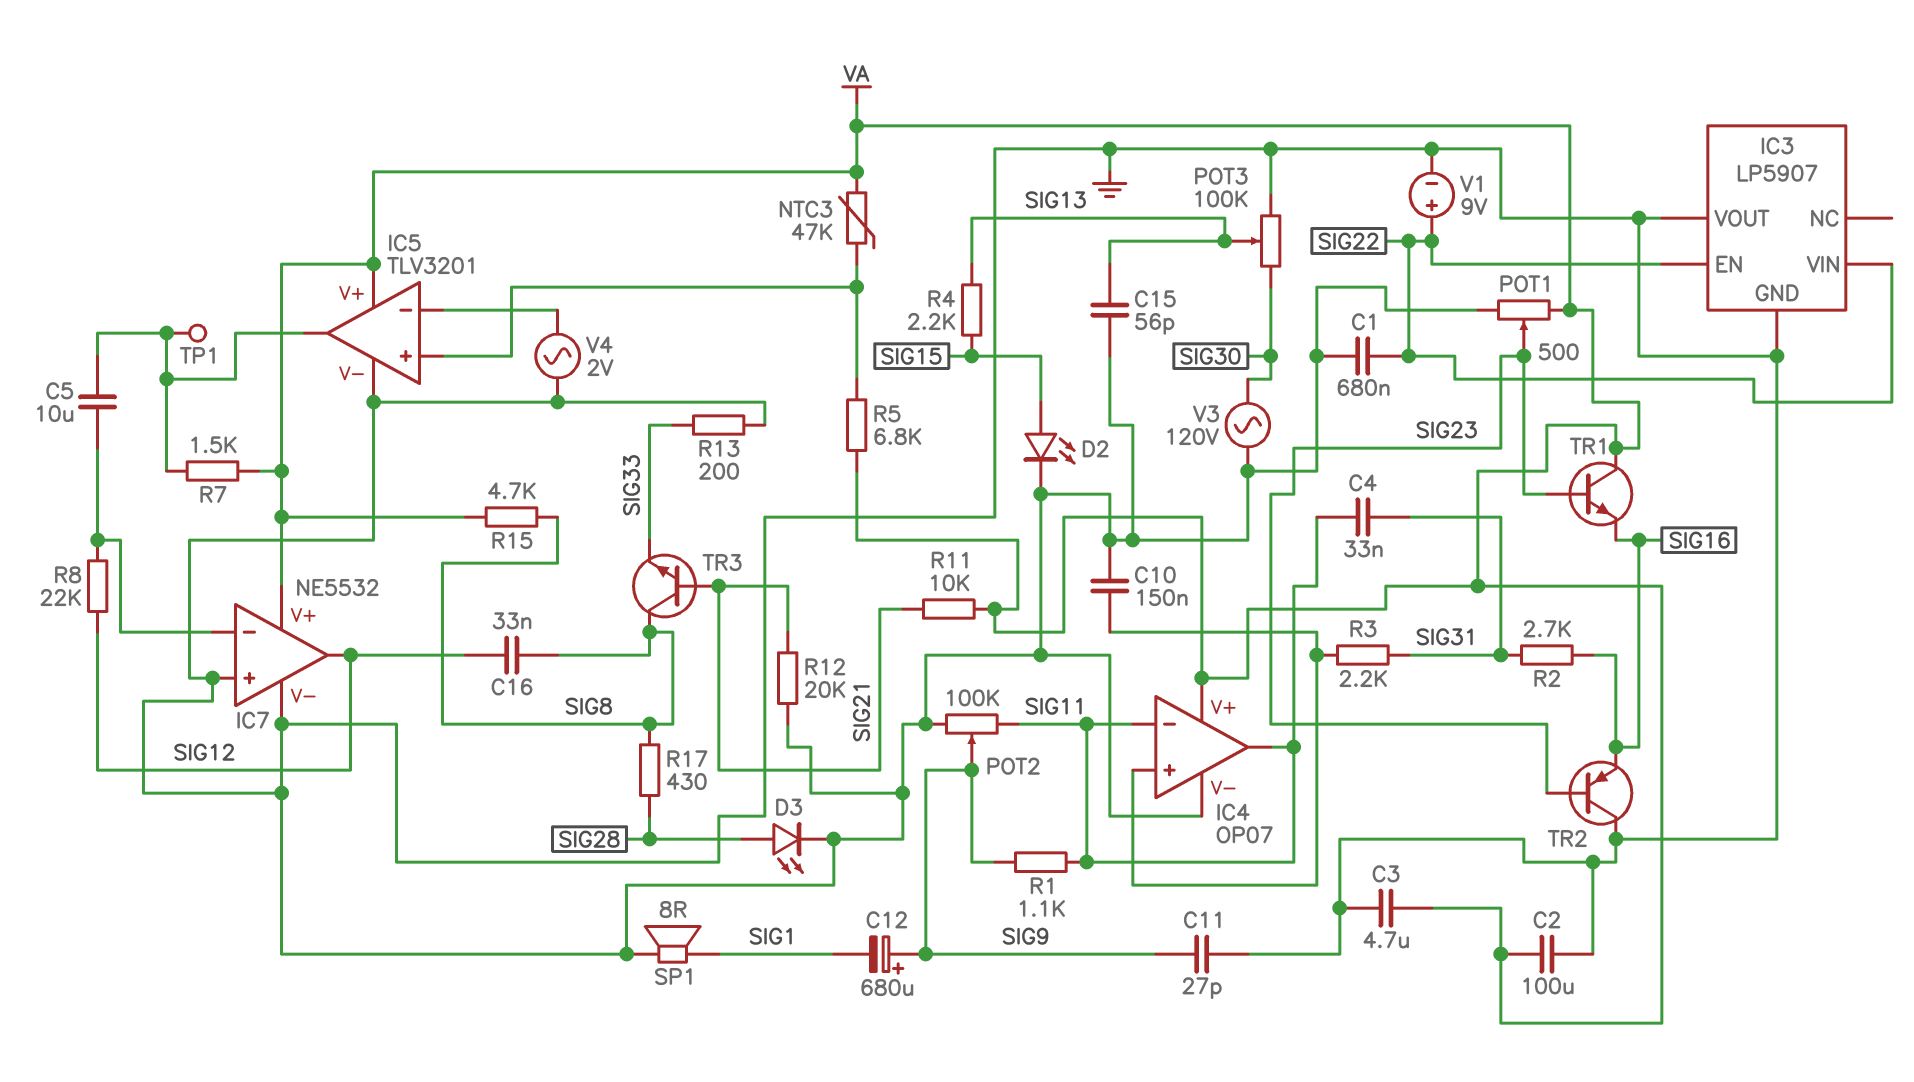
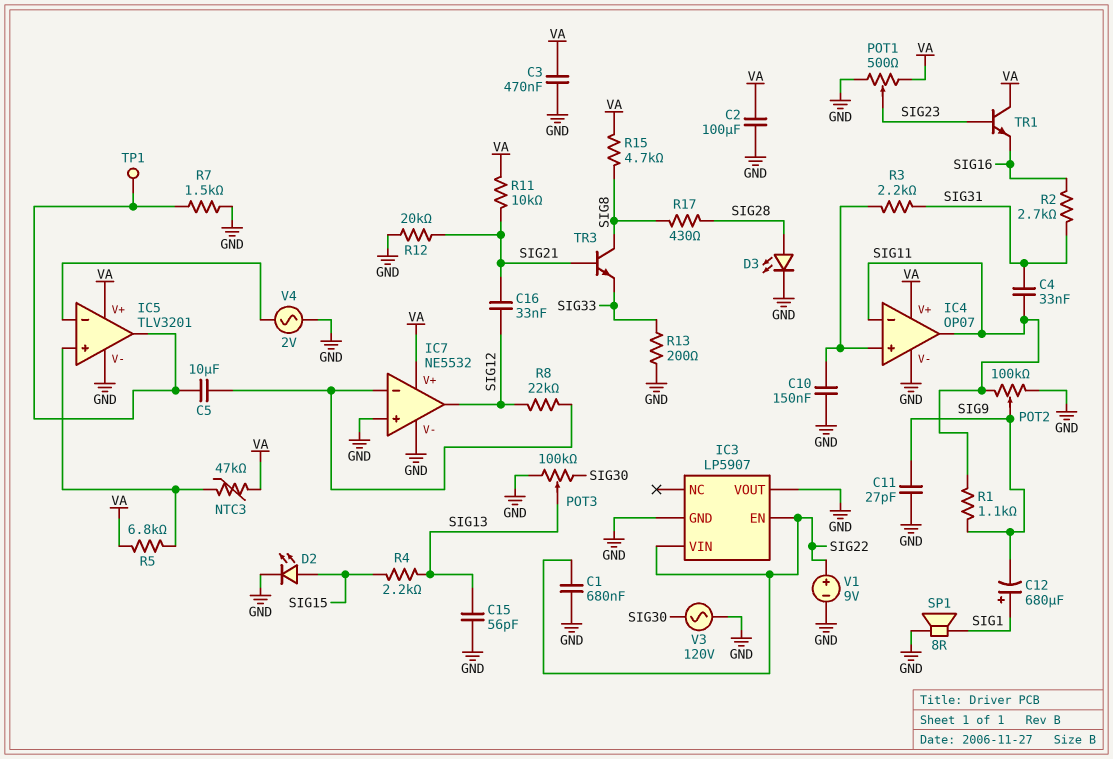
C3: 4.7uF (GND, VA) -> 470nF (GND, VA)
C12: 680uF (plus SIG9, minus SIG1) -> 680uF (plus SIG1, minus SIG9)
C16: 33nF (SIG8, SIG12) -> 33nF (SIG12, SIG21)
R7: 1.5k (IC5/out, VA) -> 1.5k (GND, IC5/out)
TR2: PNP (B SIG23, C GND, E SIG16) -> none

